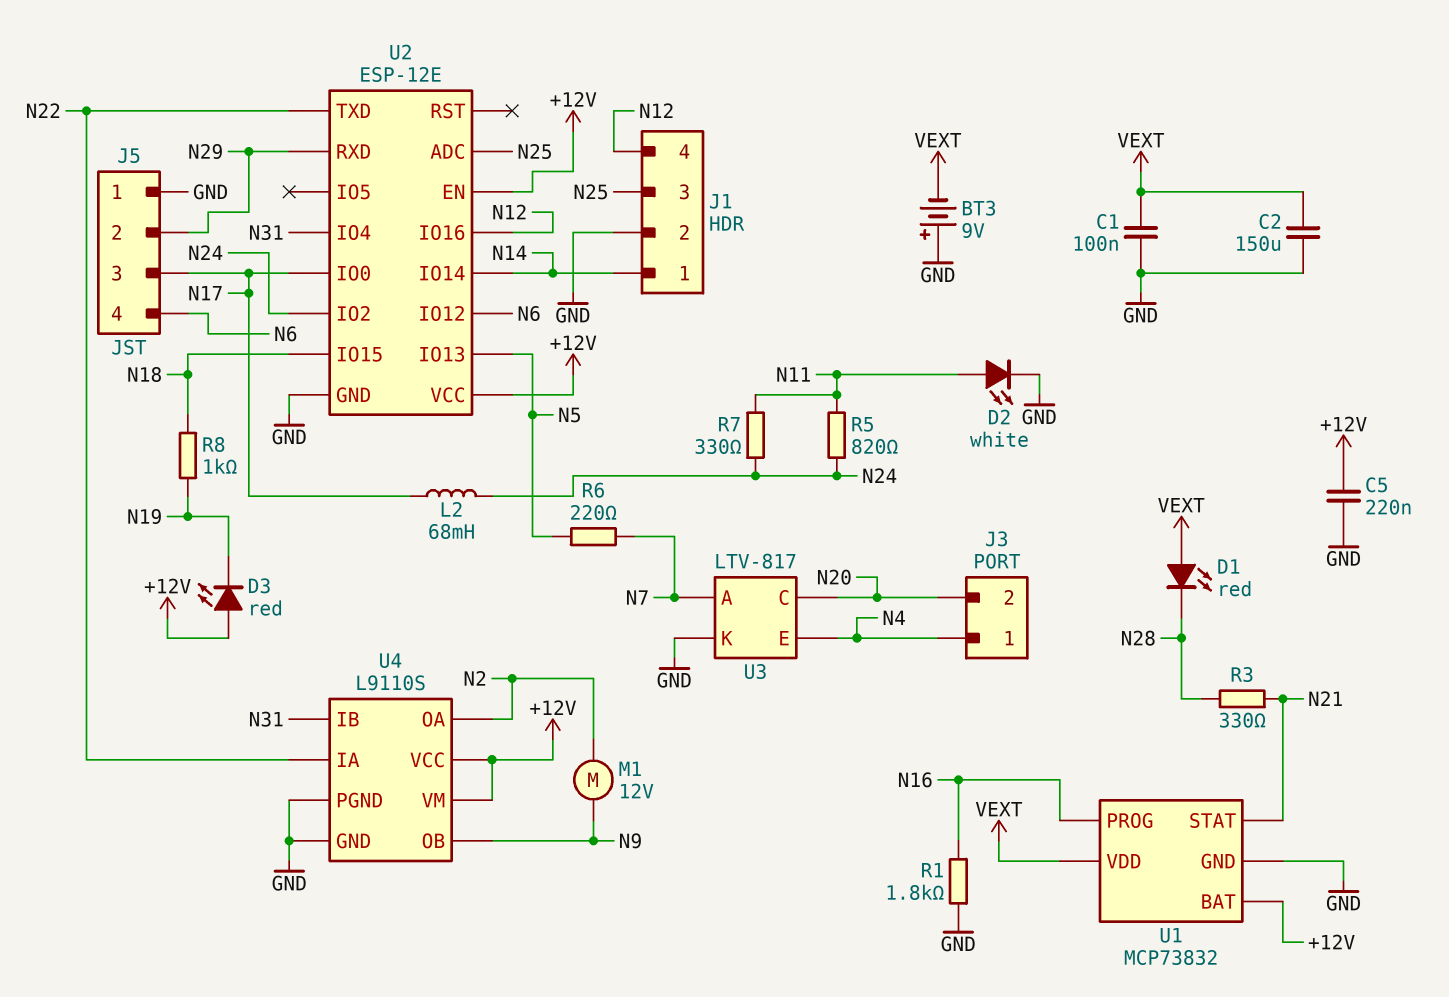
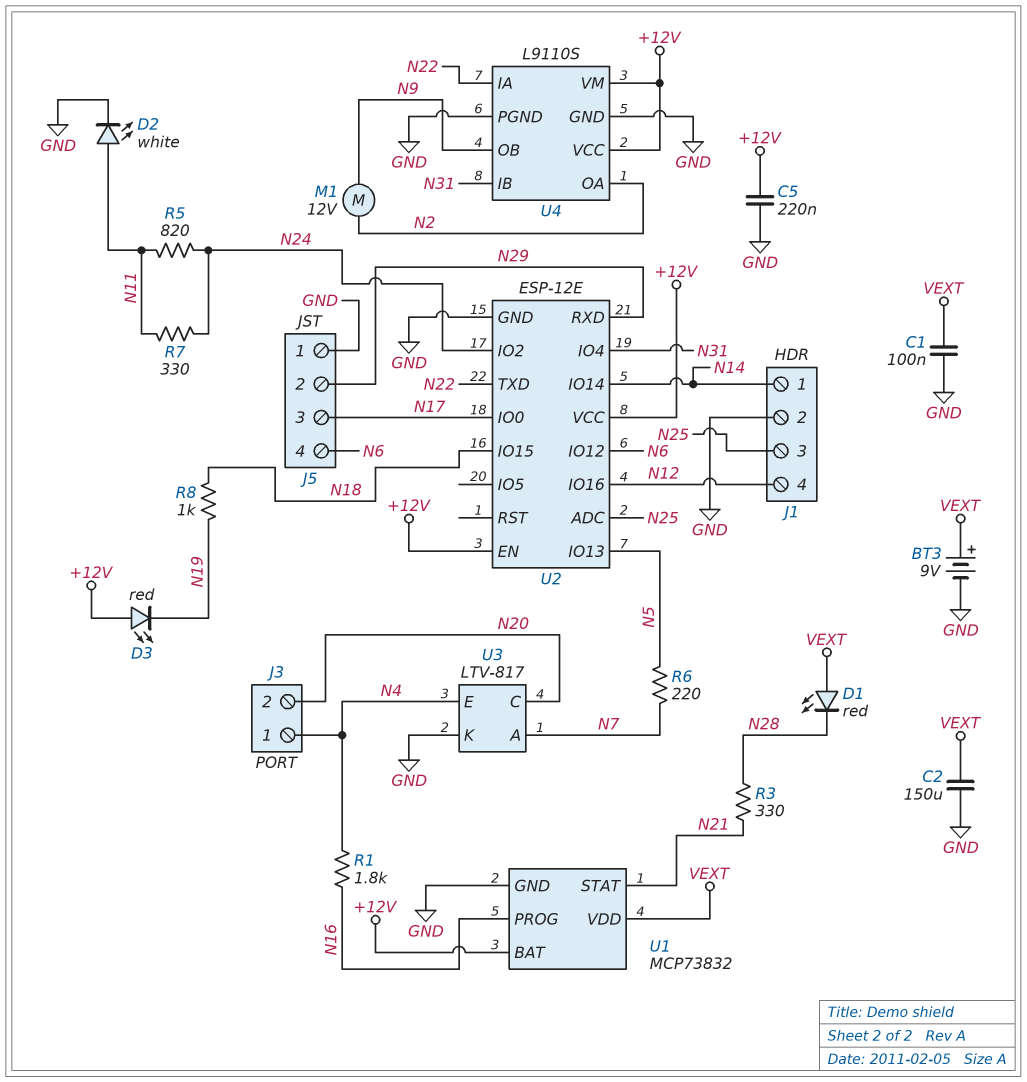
BT3: 9V (plus GND, minus VEXT) -> 9V (plus VEXT, minus GND)
L2: 68mH (N17, N24) -> none
R1: 1.8k (GND, N16) -> 1.8k (N4, N16)

